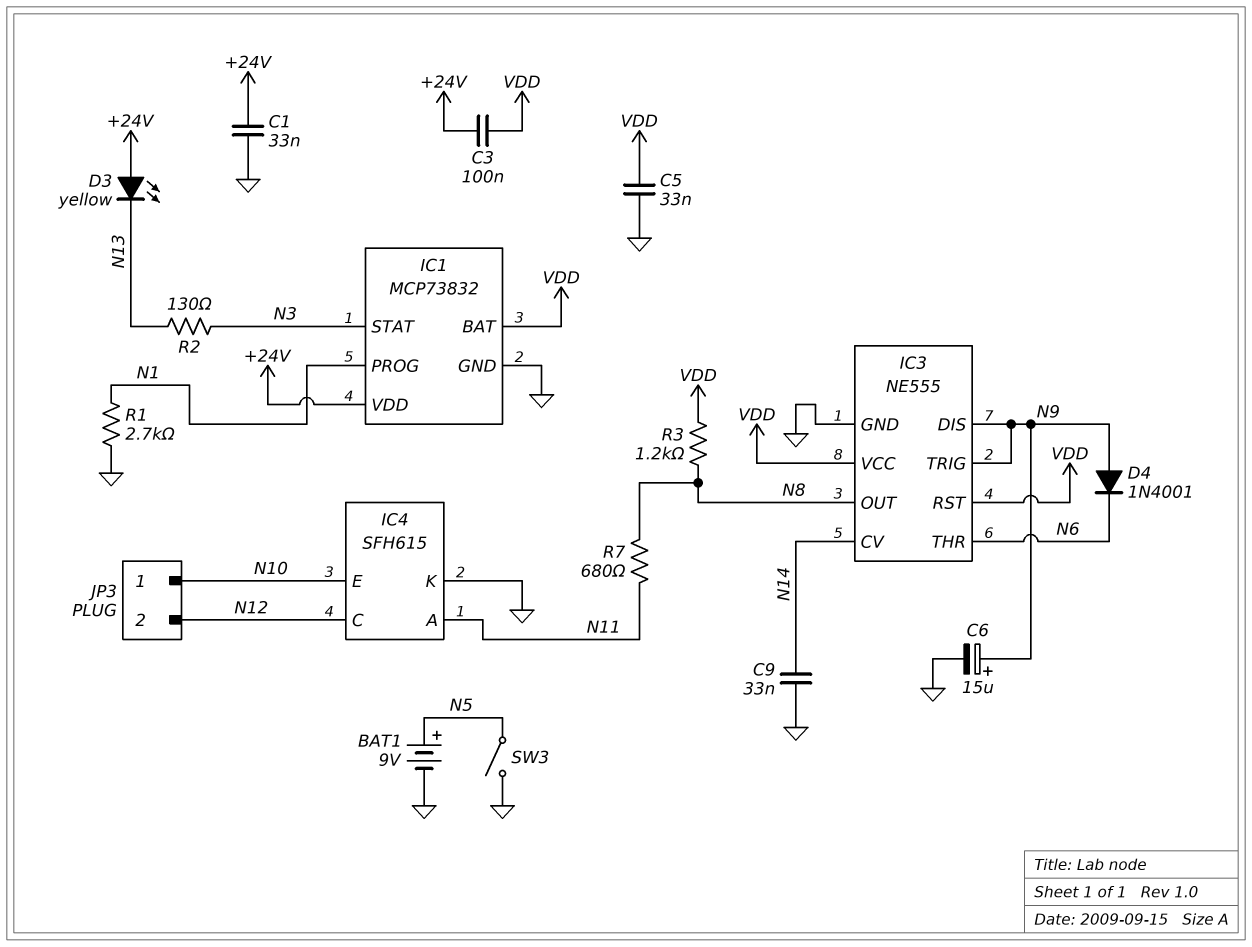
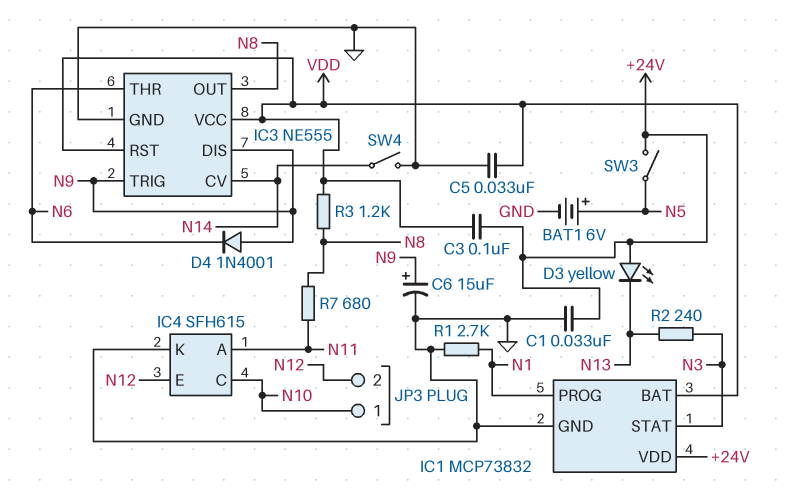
BAT1: 9V (plus N5, minus GND) -> 6V (plus N5, minus GND)
C9: 33nF (GND, N14) -> none
IC4 pin C: N12 -> N10
IC4 pin E: N10 -> N12
R2: 130 (N3, N13) -> 240 (N3, N13)
SW3: switch (GND, N5) -> switch (+24V, N5)
SW4: none -> switch (GND, N14)

